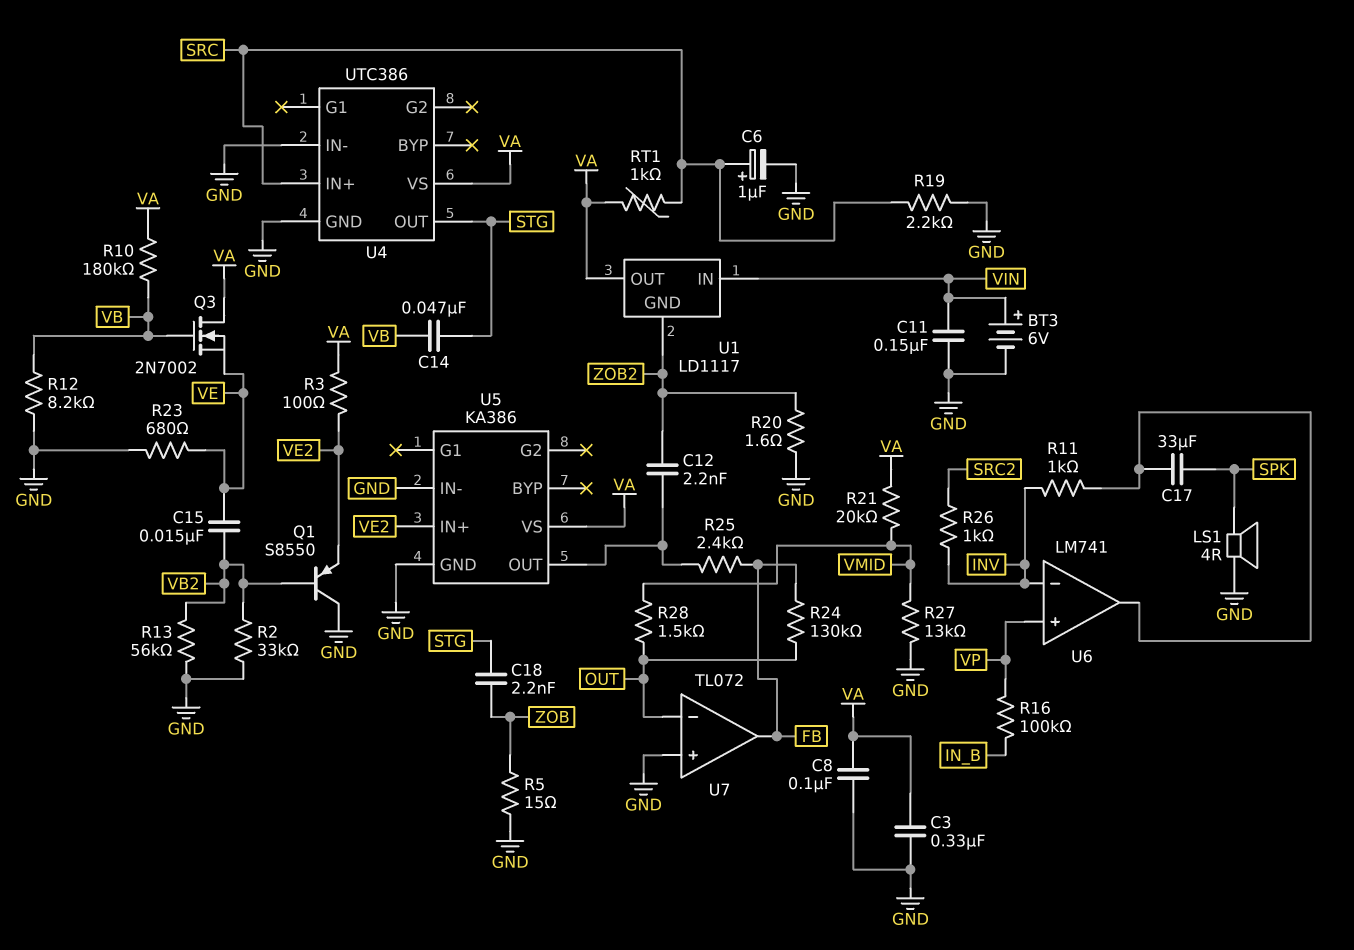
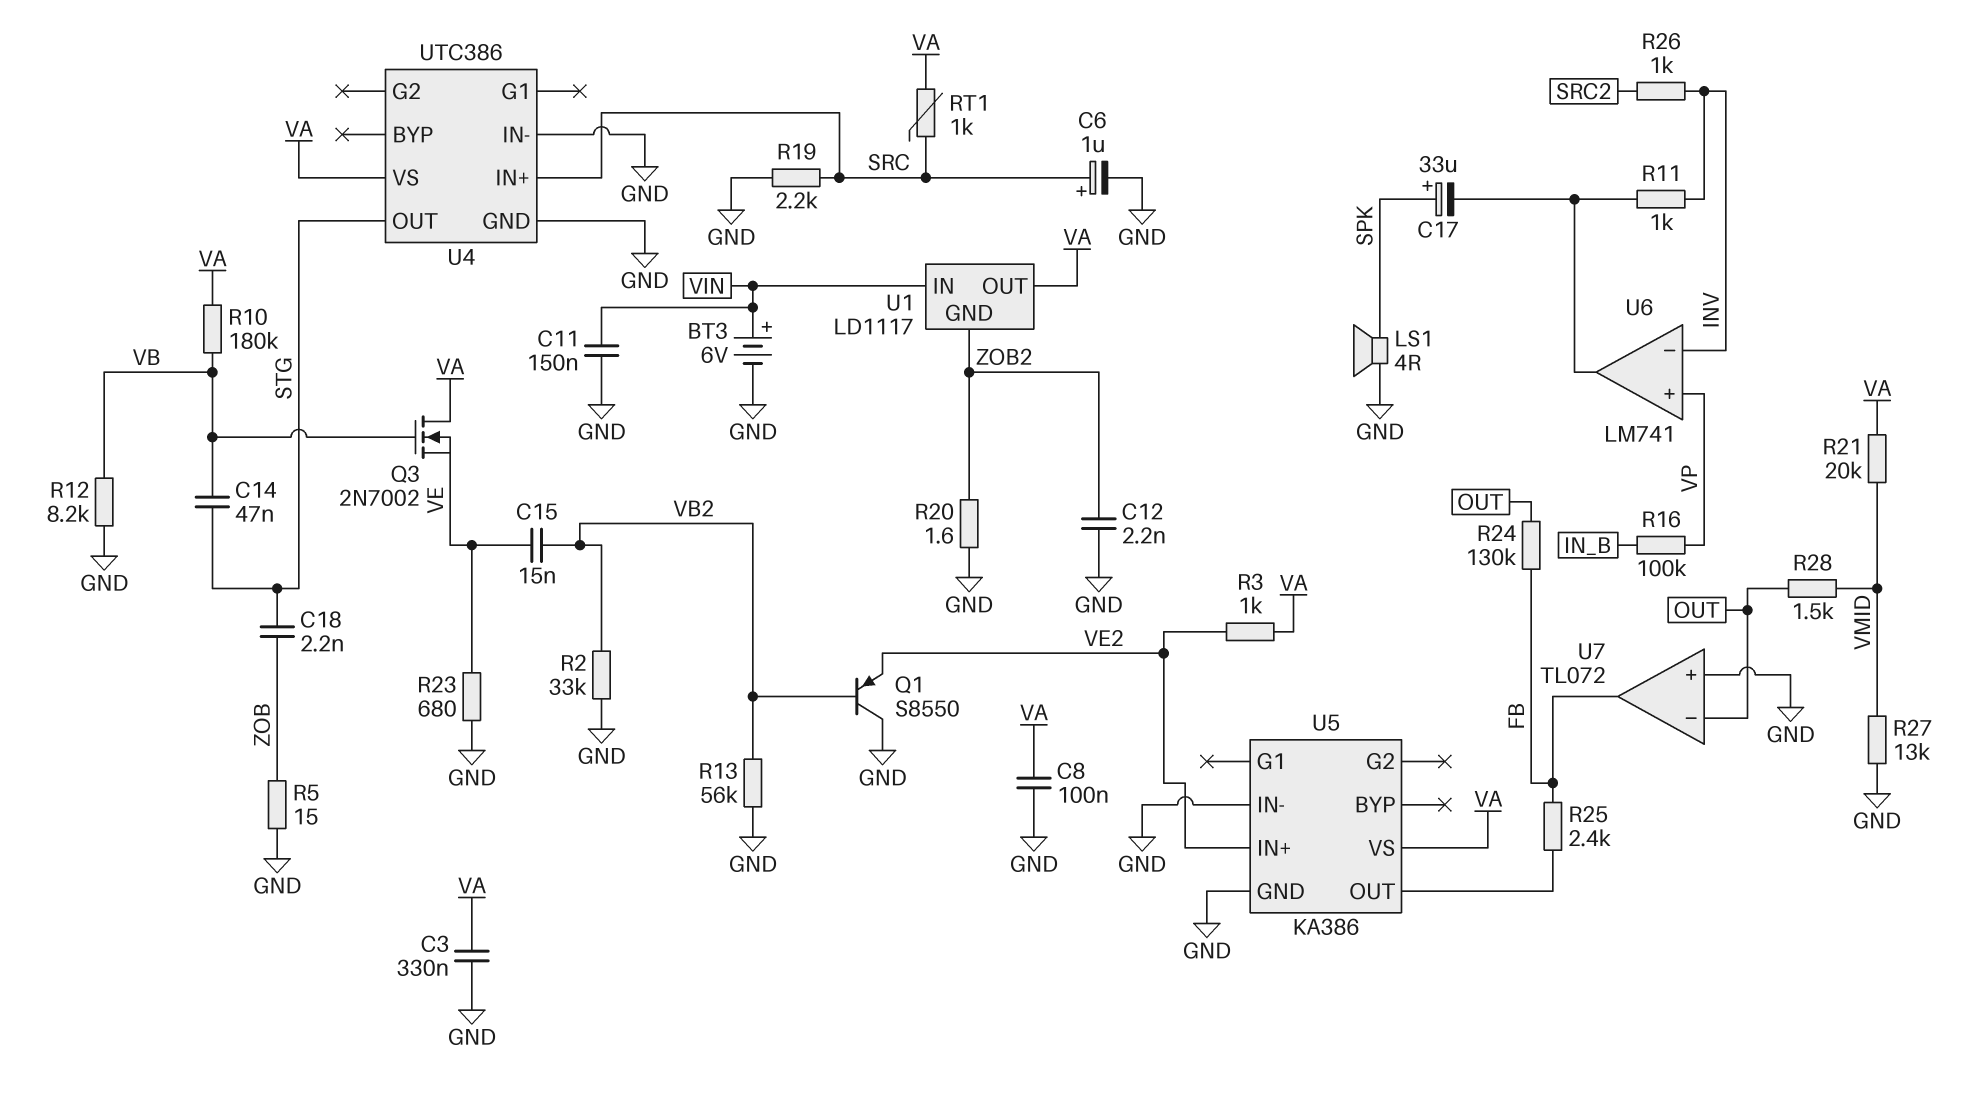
C12: 2.2nF (U5/OUT, ZOB2) -> 2.2nF (GND, ZOB2)
C17: 33uF (SPK, U6/out) -> 33uF (plus SPK, minus U6/out)
R3: 100 (VA, VE2) -> 1k (VA, VE2)

